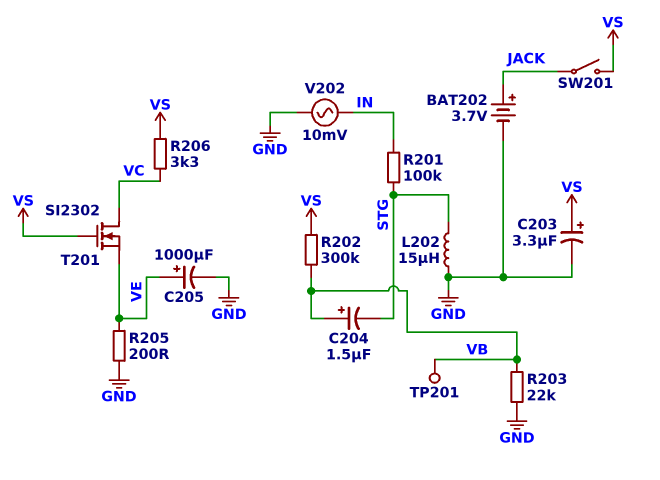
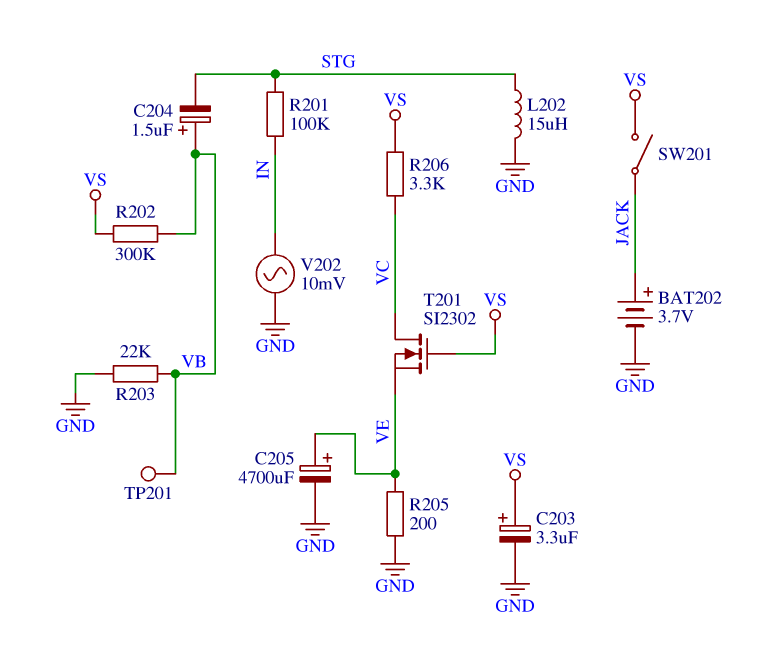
C205: 1000uF (plus VE, minus GND) -> 4700uF (plus VE, minus GND)

